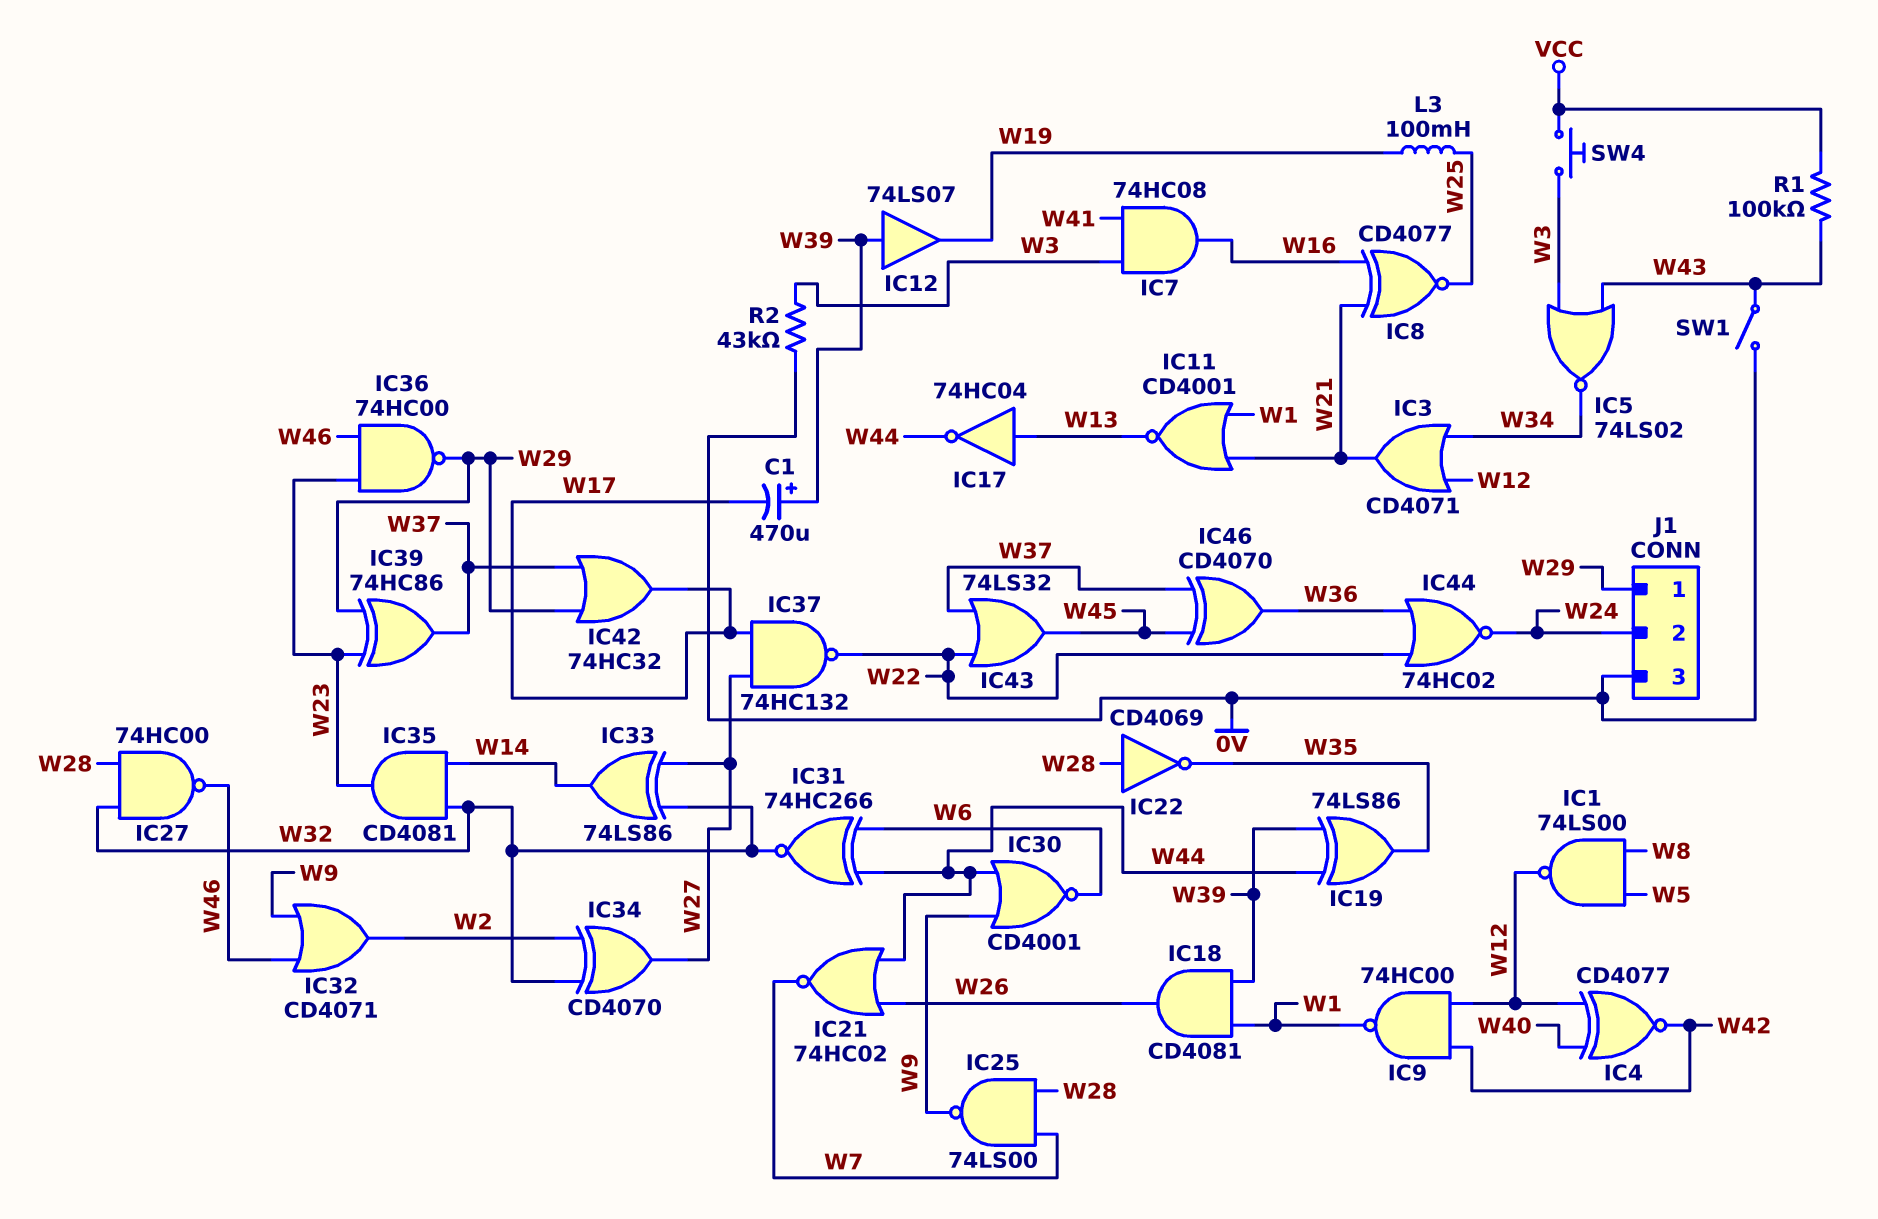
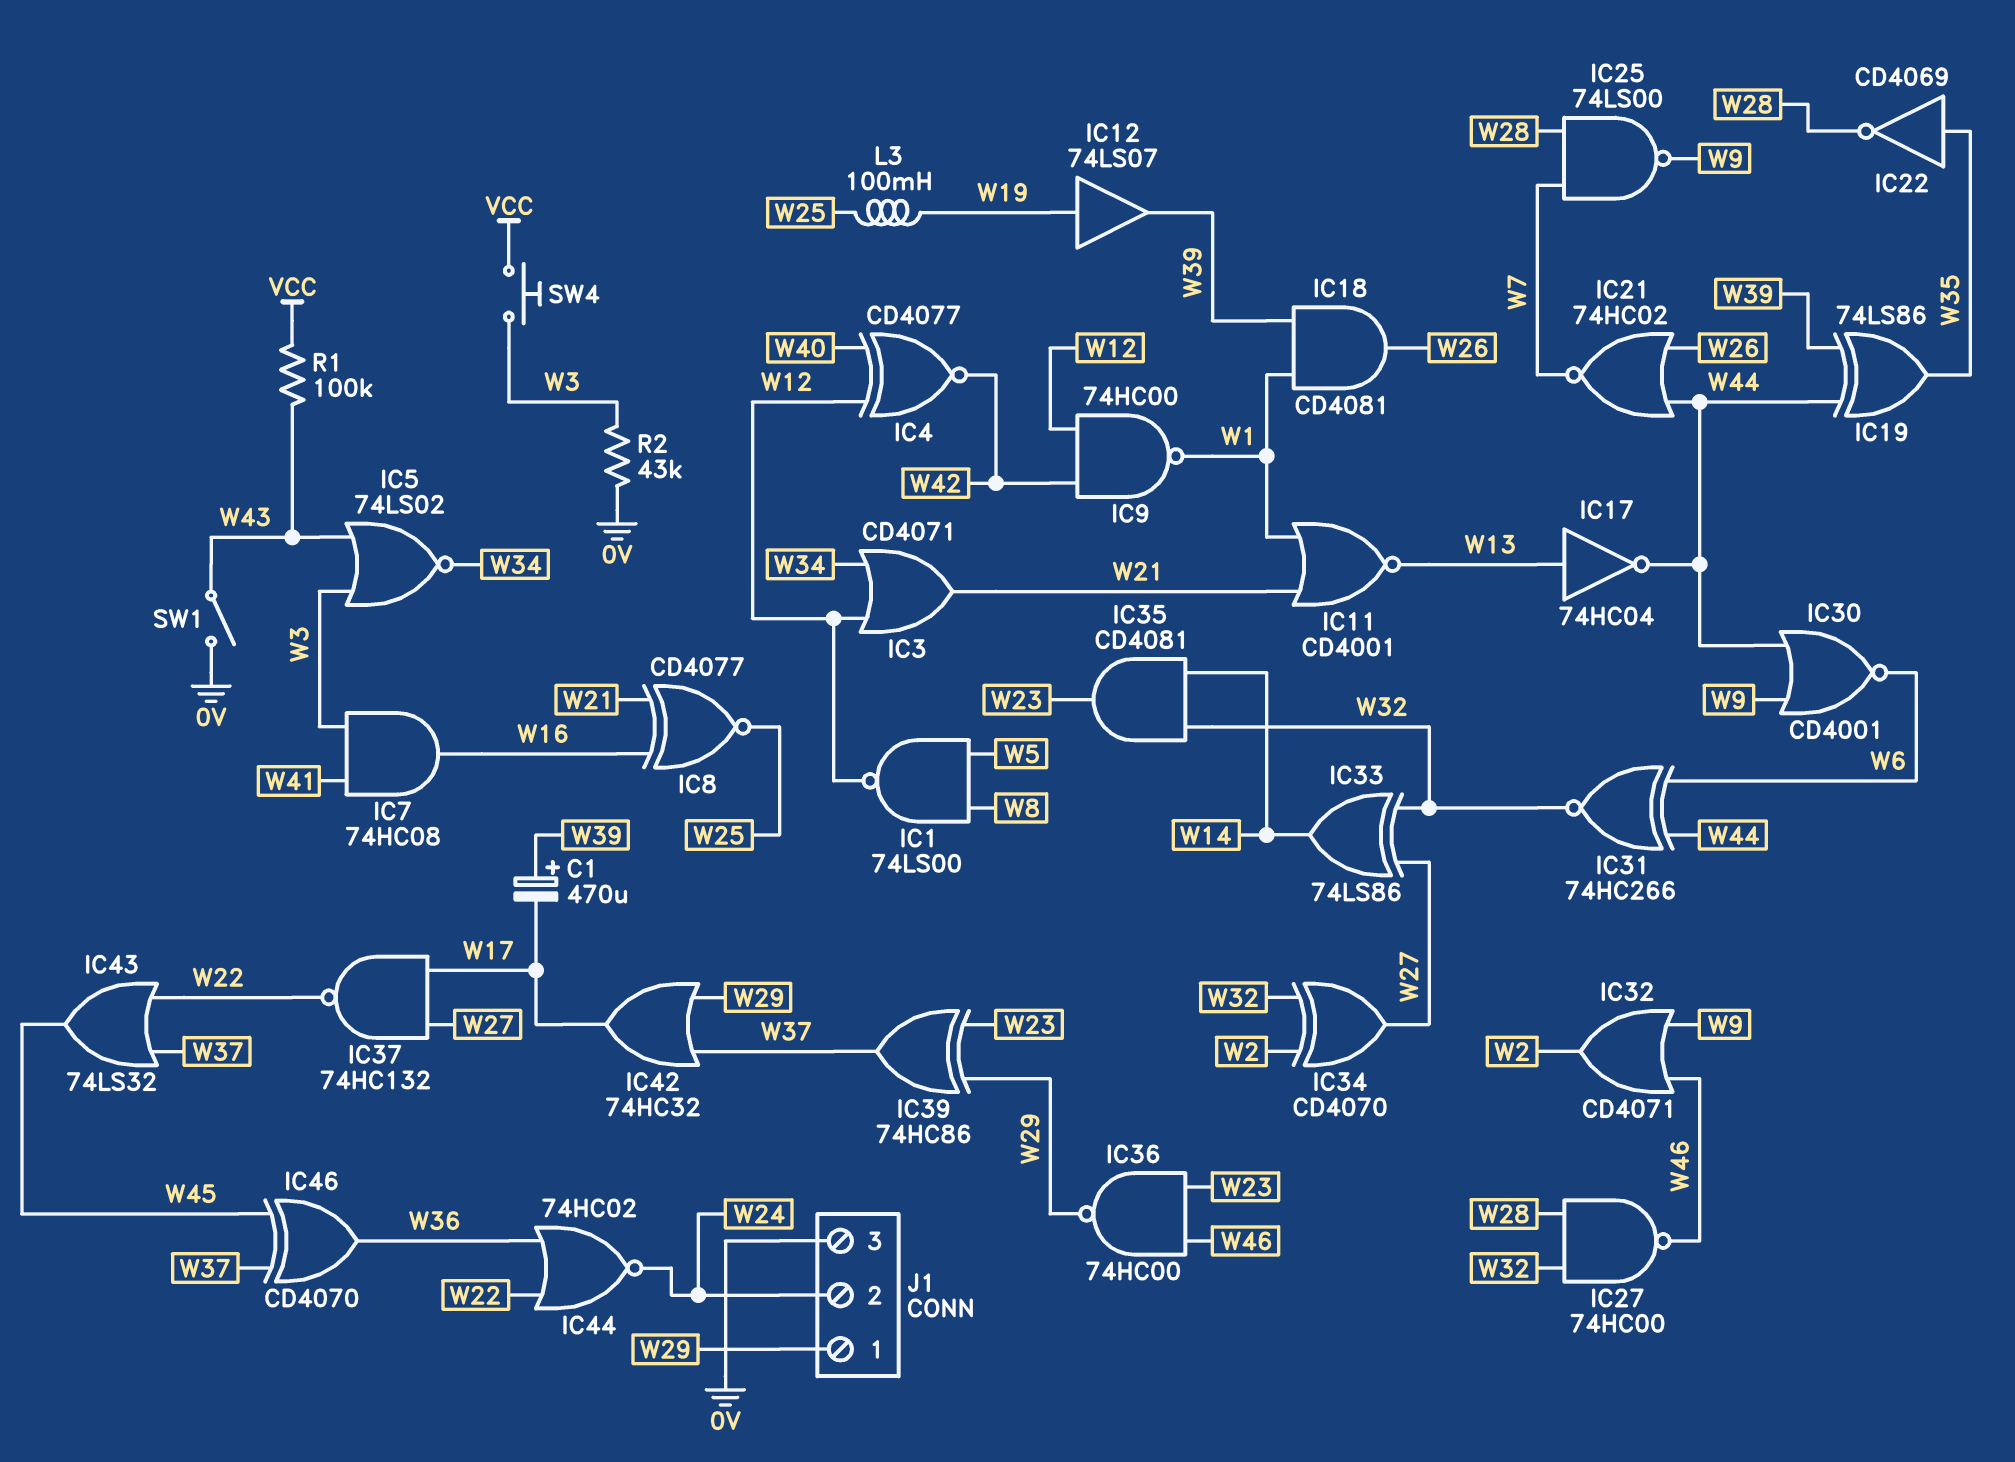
IC12: buffer 74LS07 (in W39, out W19) -> buffer 74LS07 (in W19, out W39)
IC22: NOT CD4069 (in W28, out W35) -> NOT CD4069 (in W35, out W28)

